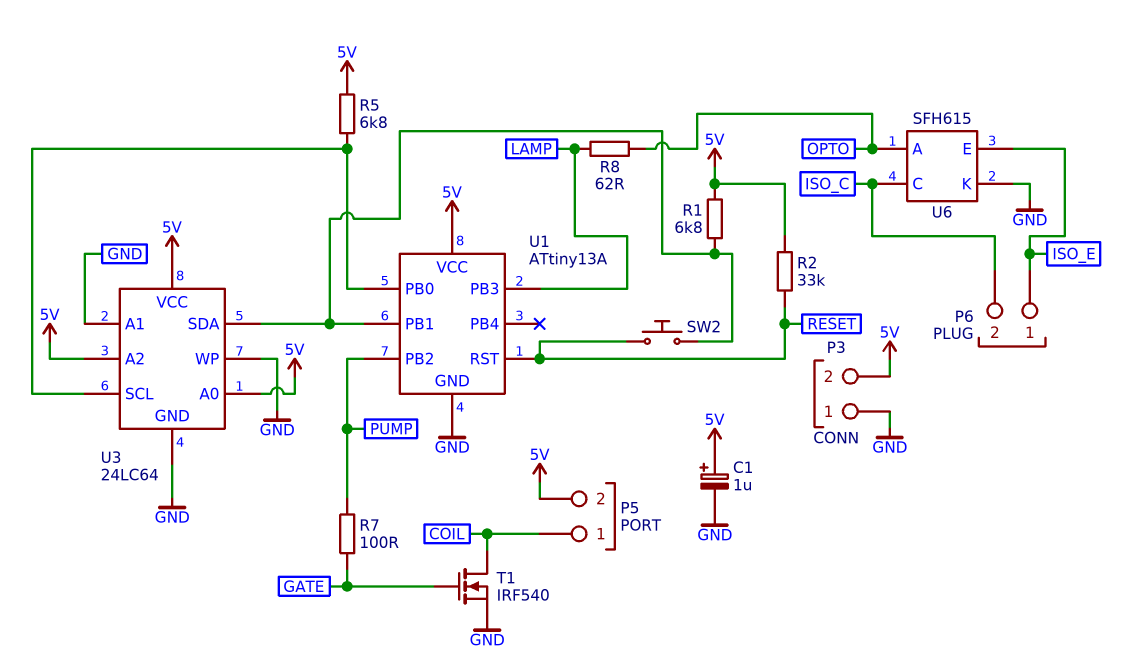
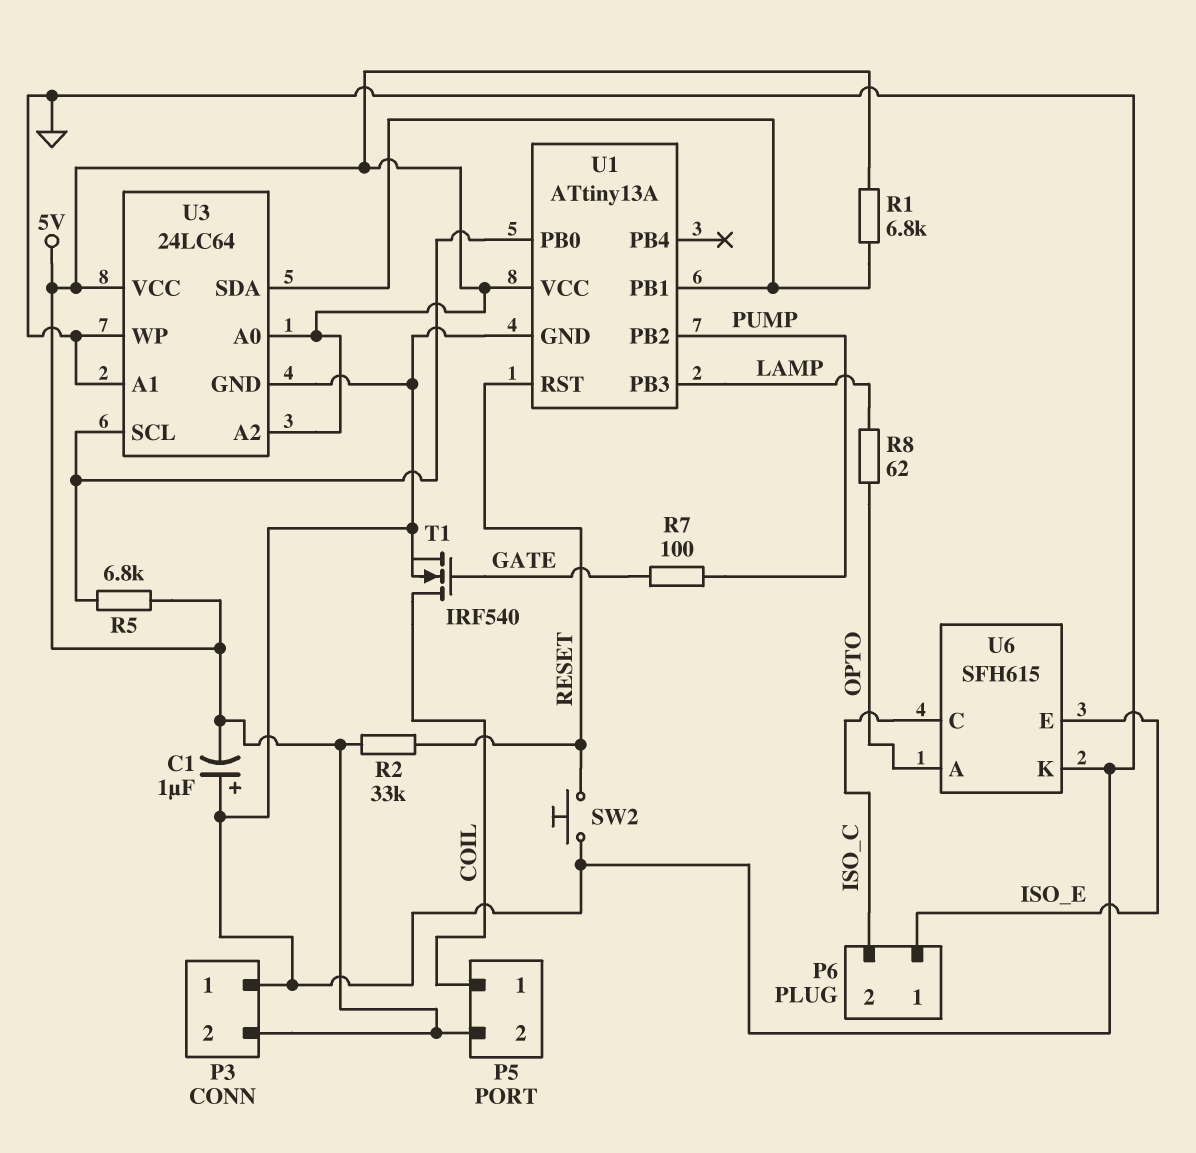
C1: 1uF (plus 5V, minus GND) -> 1uF (plus GND, minus 5V)
SW2: button (RESET, U1/PB1) -> button (GND, RESET)

